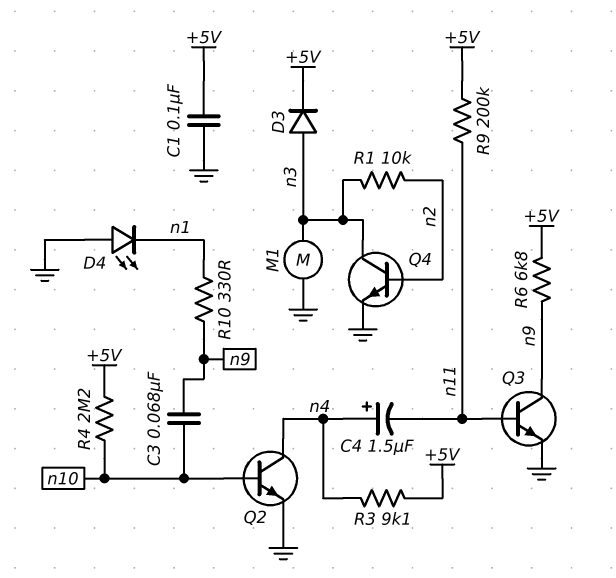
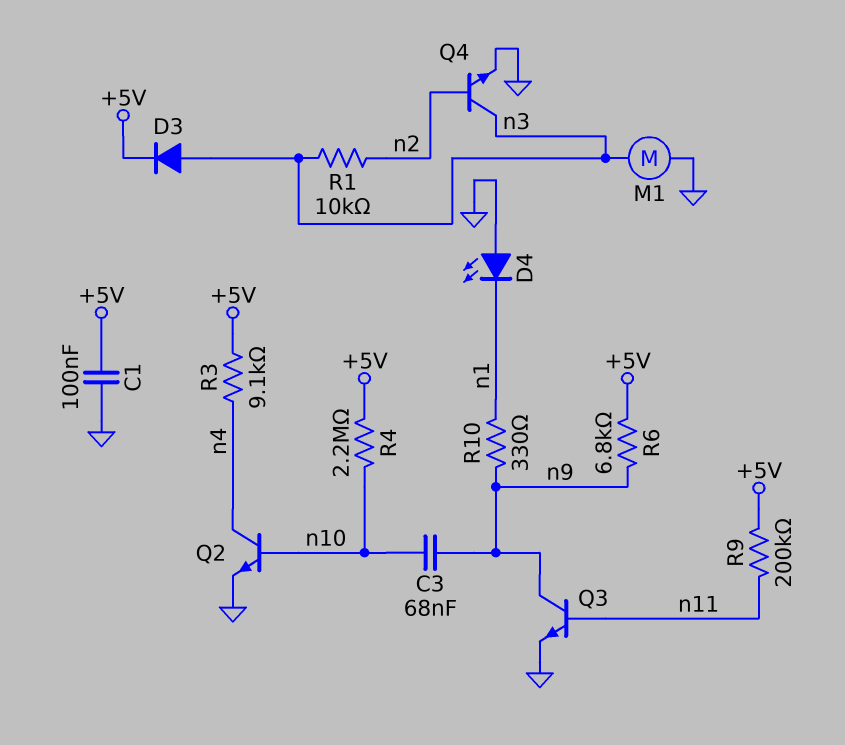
C4: 1.5uF (plus n4, minus n11) -> none

